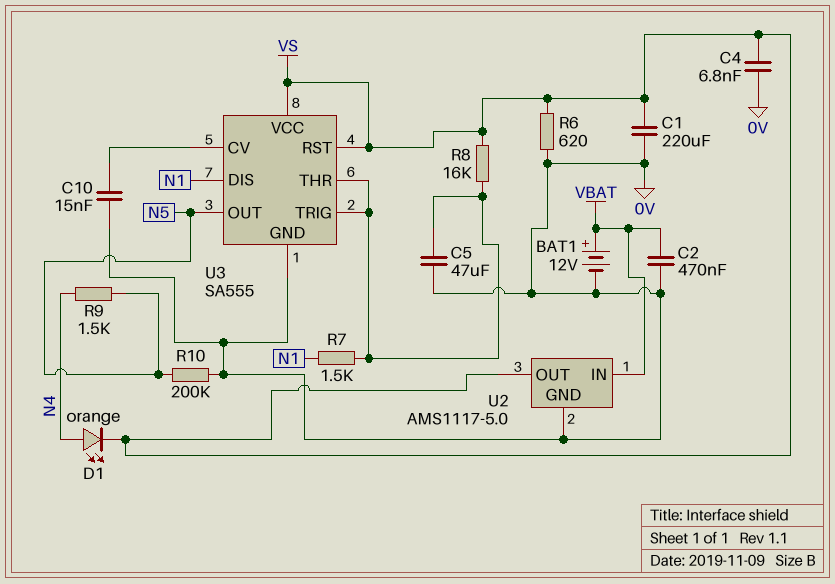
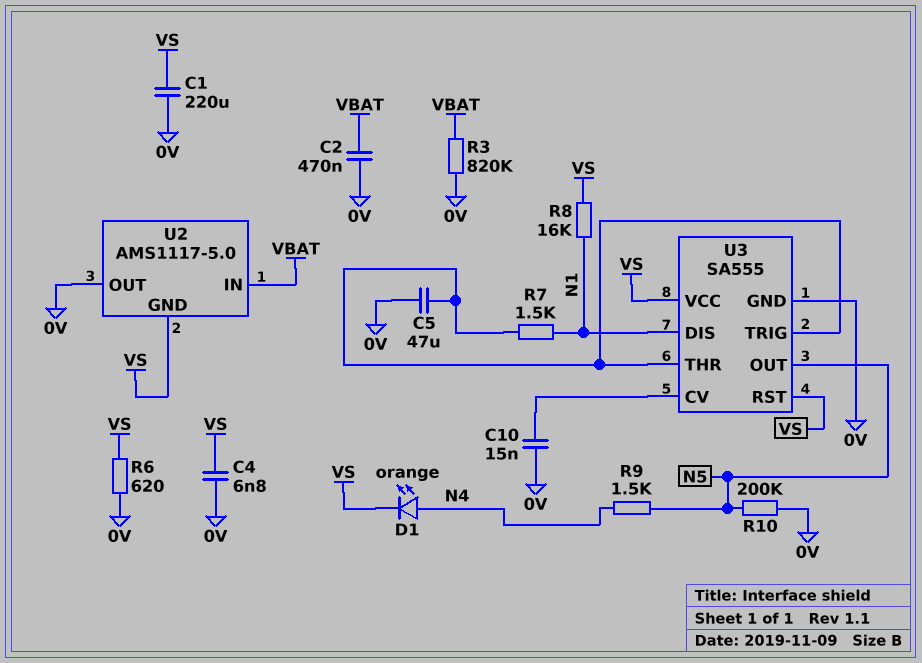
BAT1: 12V (plus VBAT, minus 0V) -> none
R3: none -> 820k (0V, VBAT)
R8: 16k (U3/THR, VS) -> 16k (N1, VS)
U2 pin GND: 0V -> VS
U2 pin OUT: VS -> 0V

